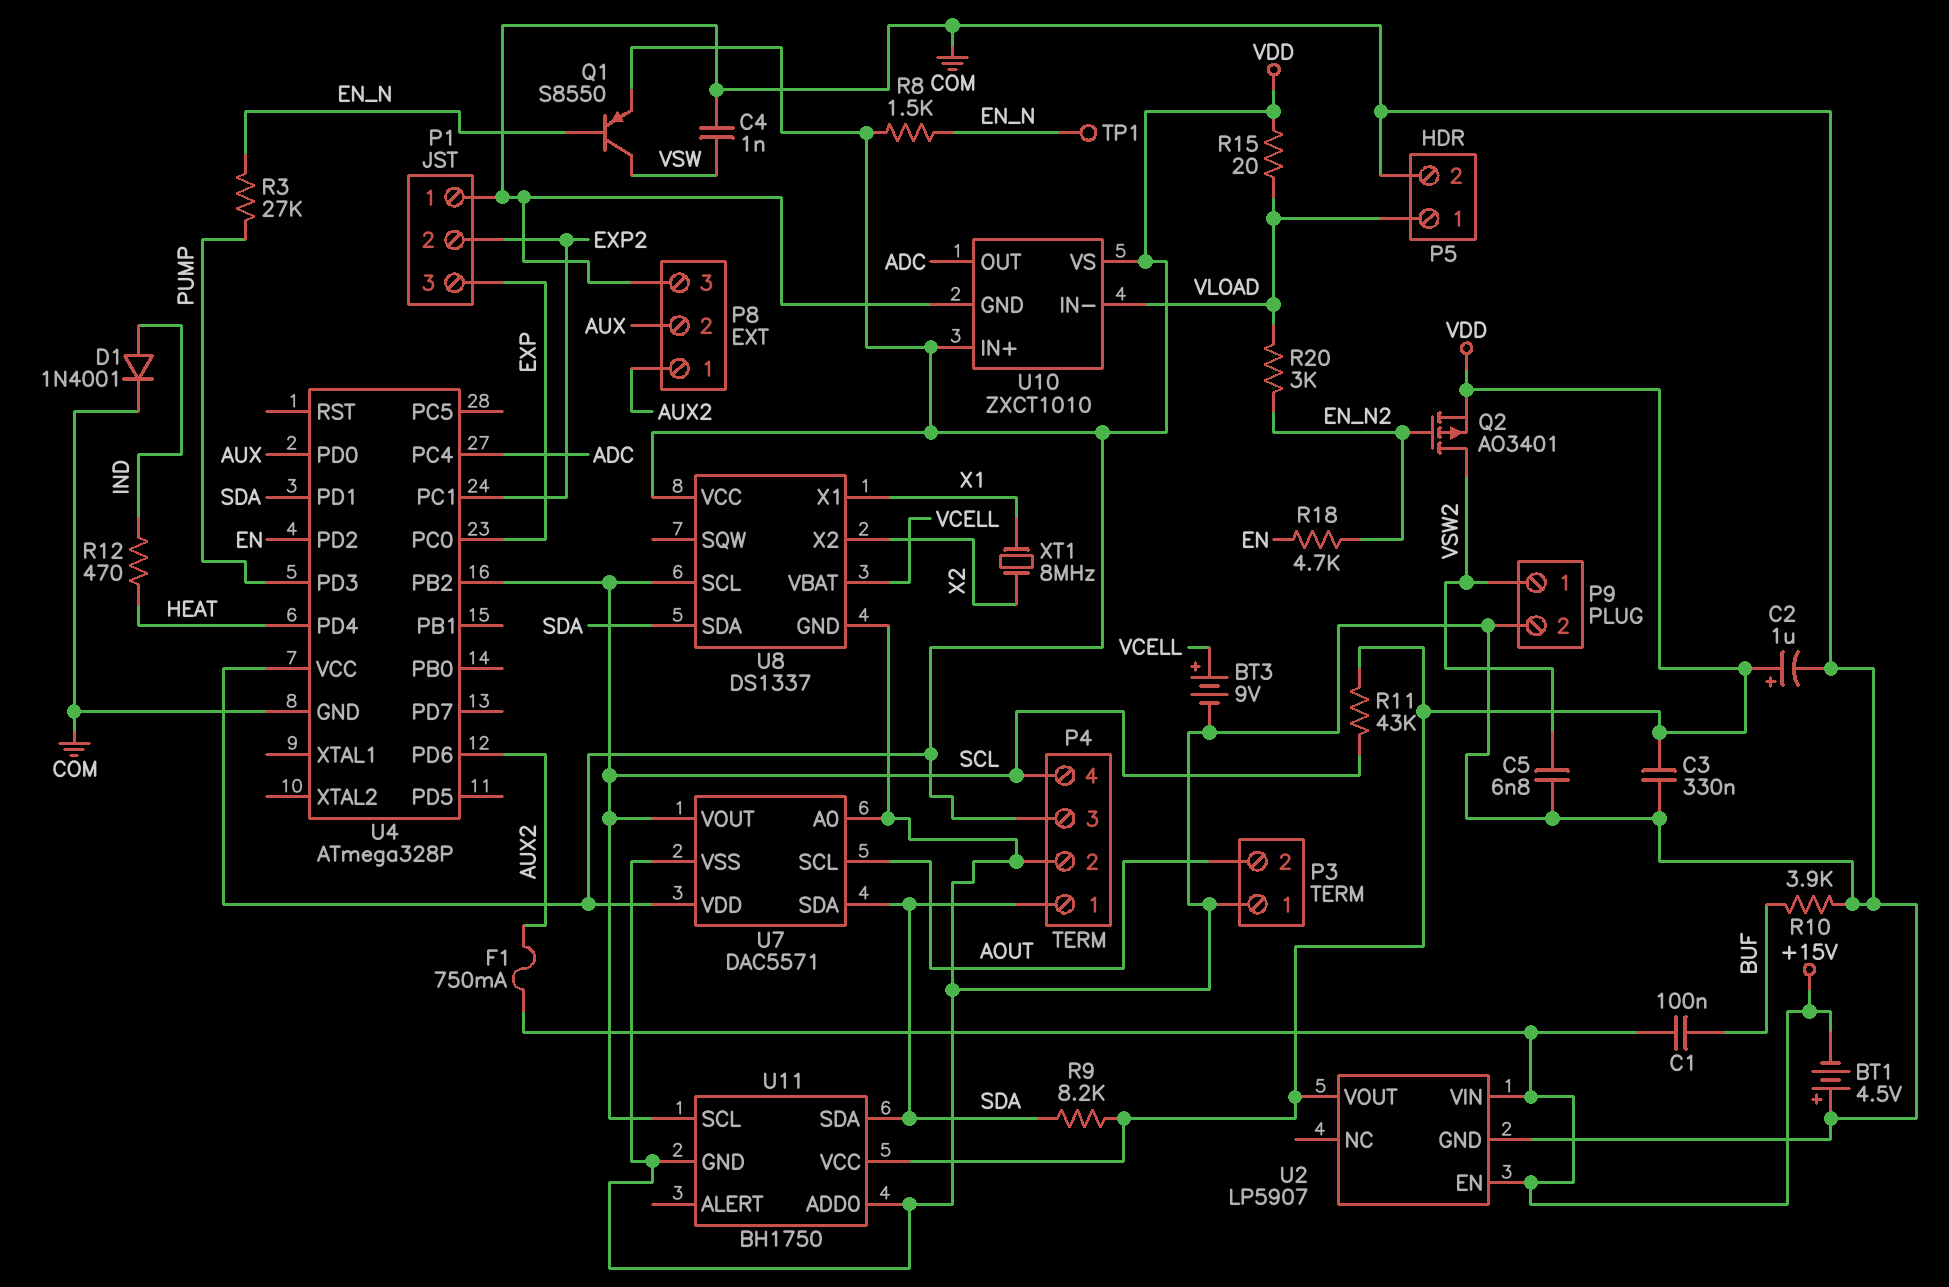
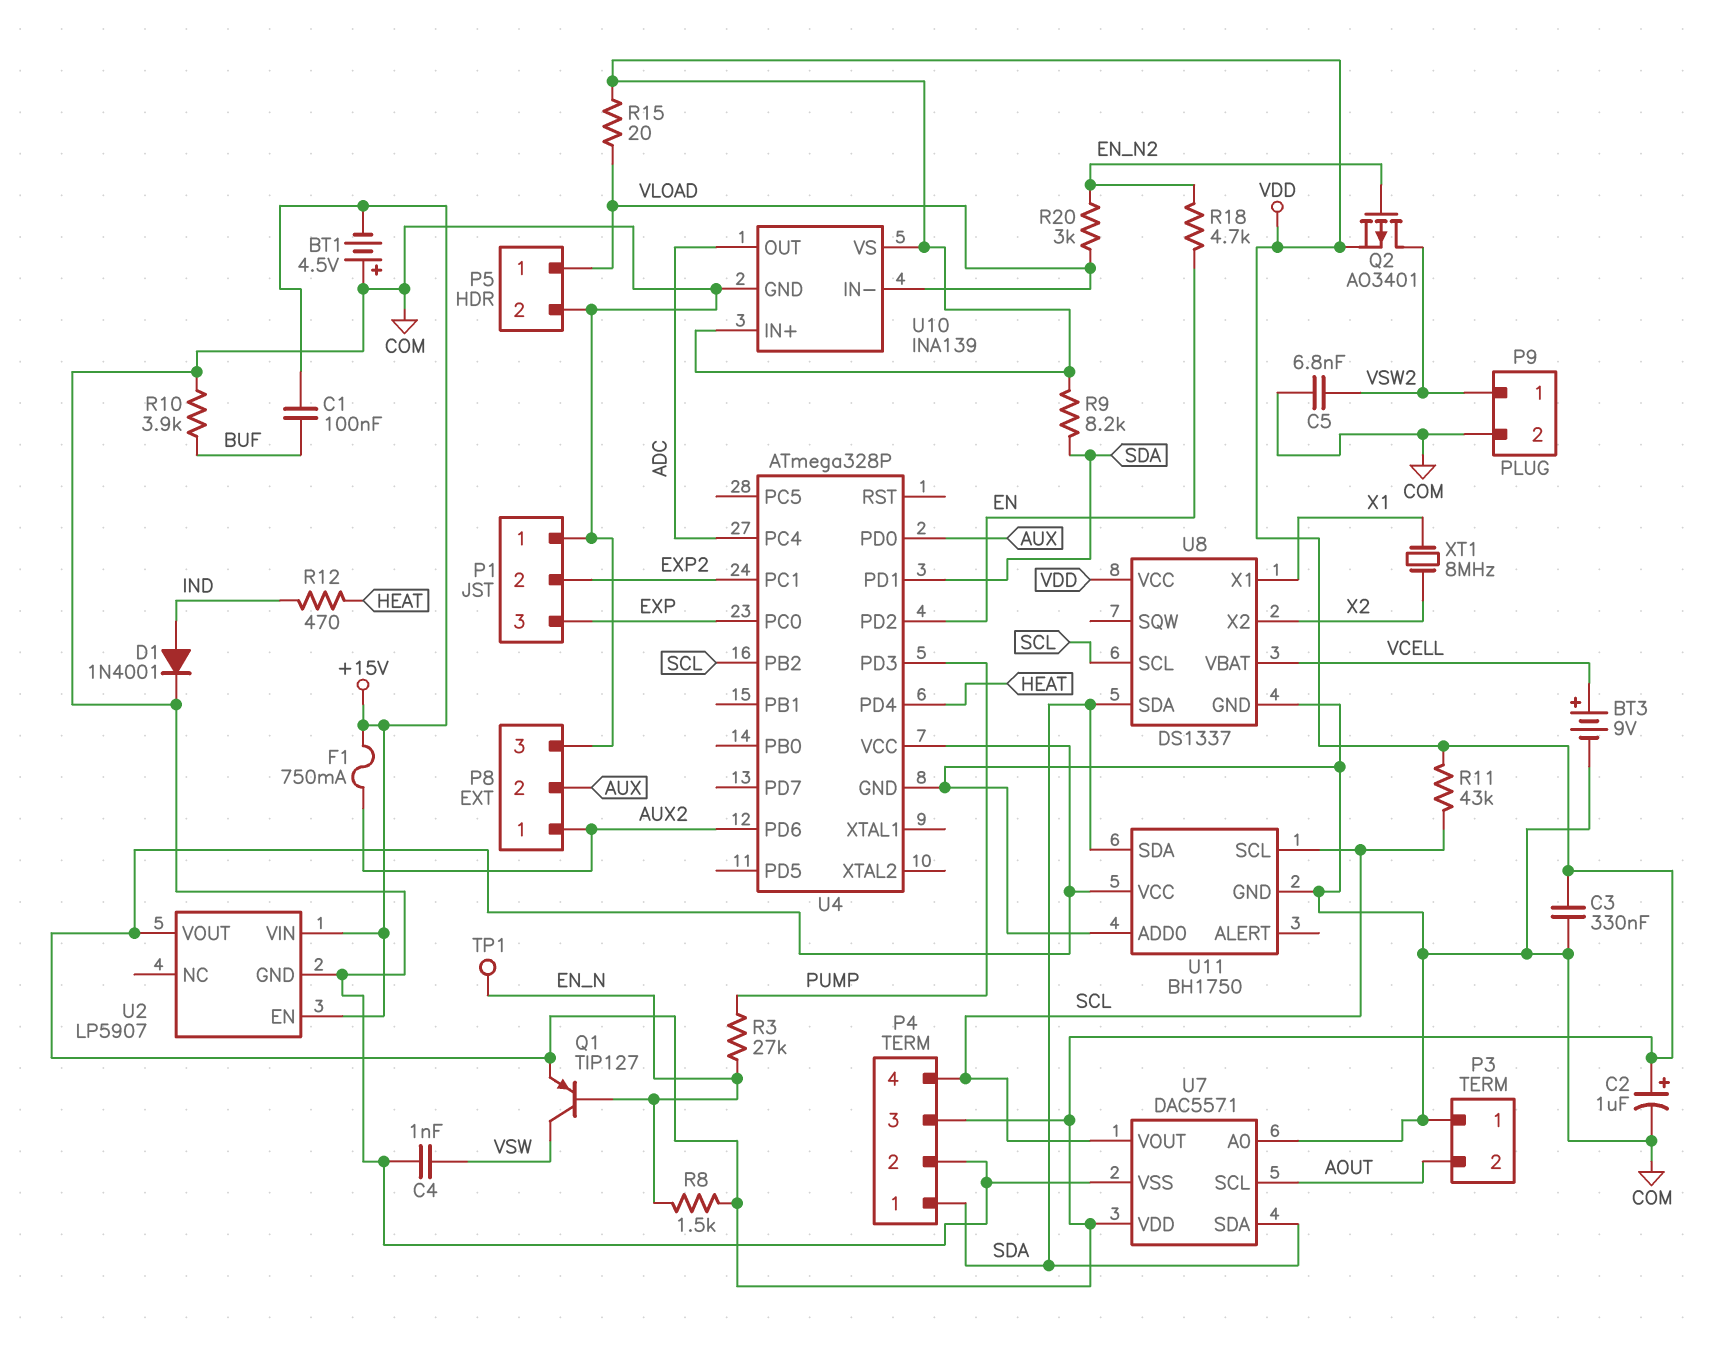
Q1: PNP S8550 (B EN_N, C VSW, E VDD) -> PNP TIP127 (B EN_N, C VSW, E VDD)
U10: ZXCT1010 -> INA139

